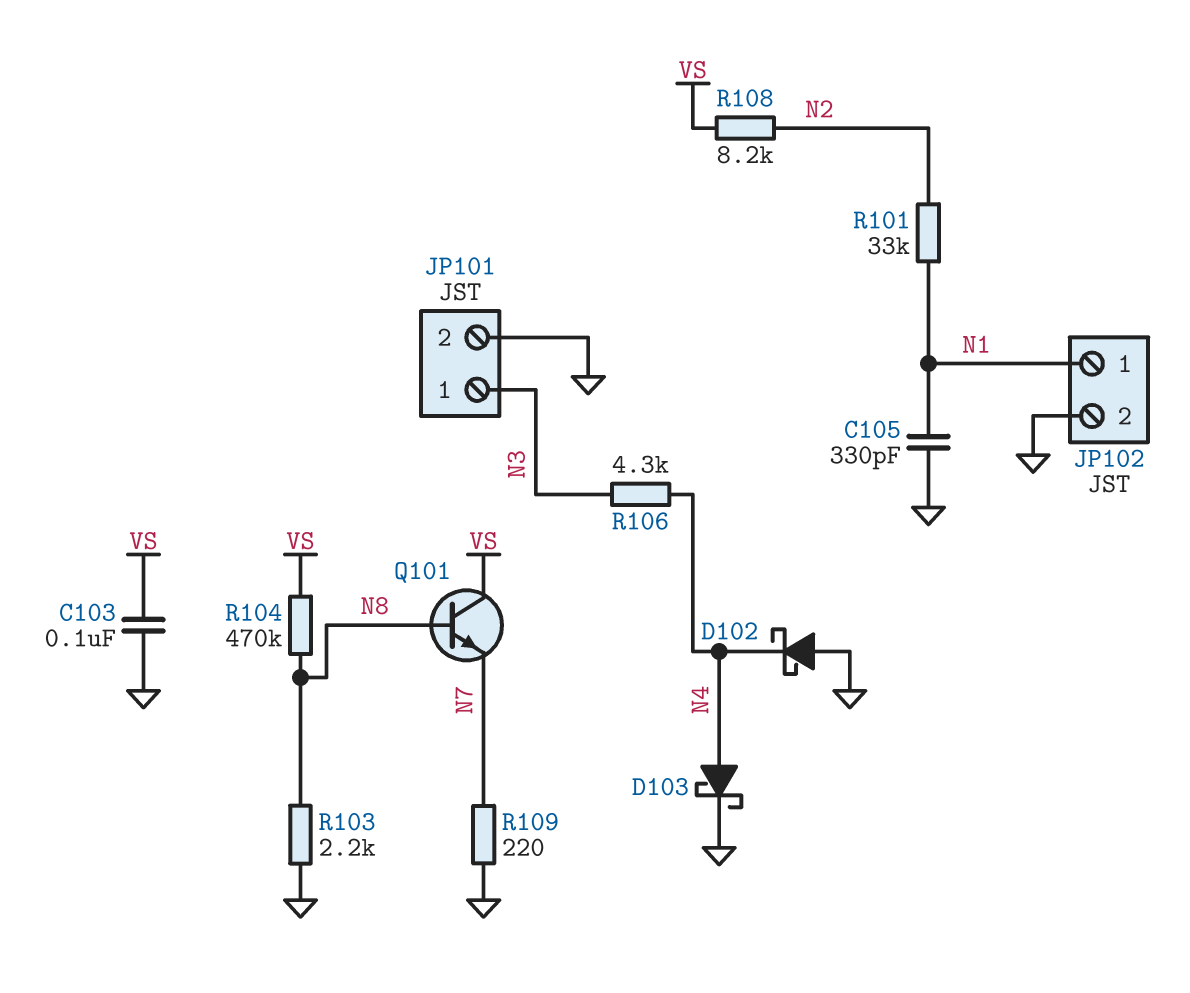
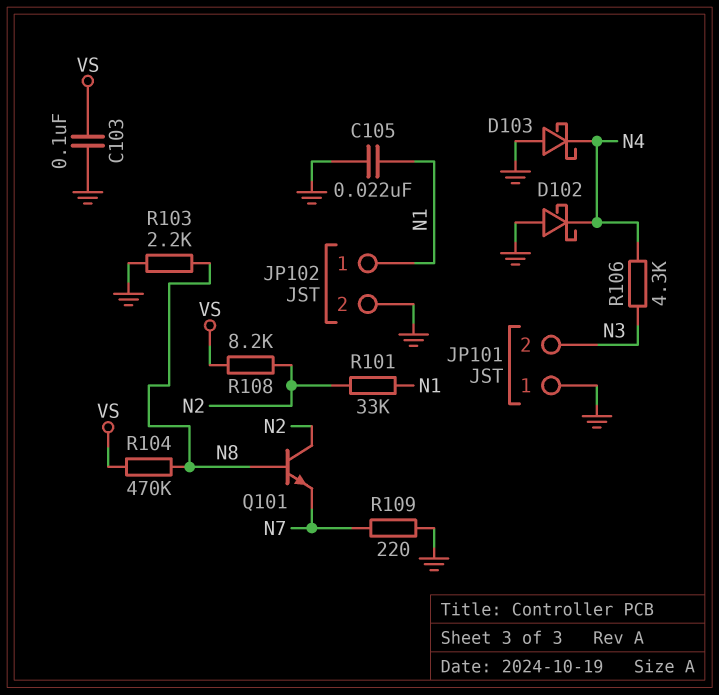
C105: 330pF (GND, N1) -> 22nF (GND, N1)
D103: schottky (A N4, K GND) -> schottky (A GND, K N4)
JP101 pin 1: N3 -> GND
JP101 pin 2: GND -> N3
Q101: NPN (B N8, C VS, E N7) -> NPN (B N8, C N2, E N7)

